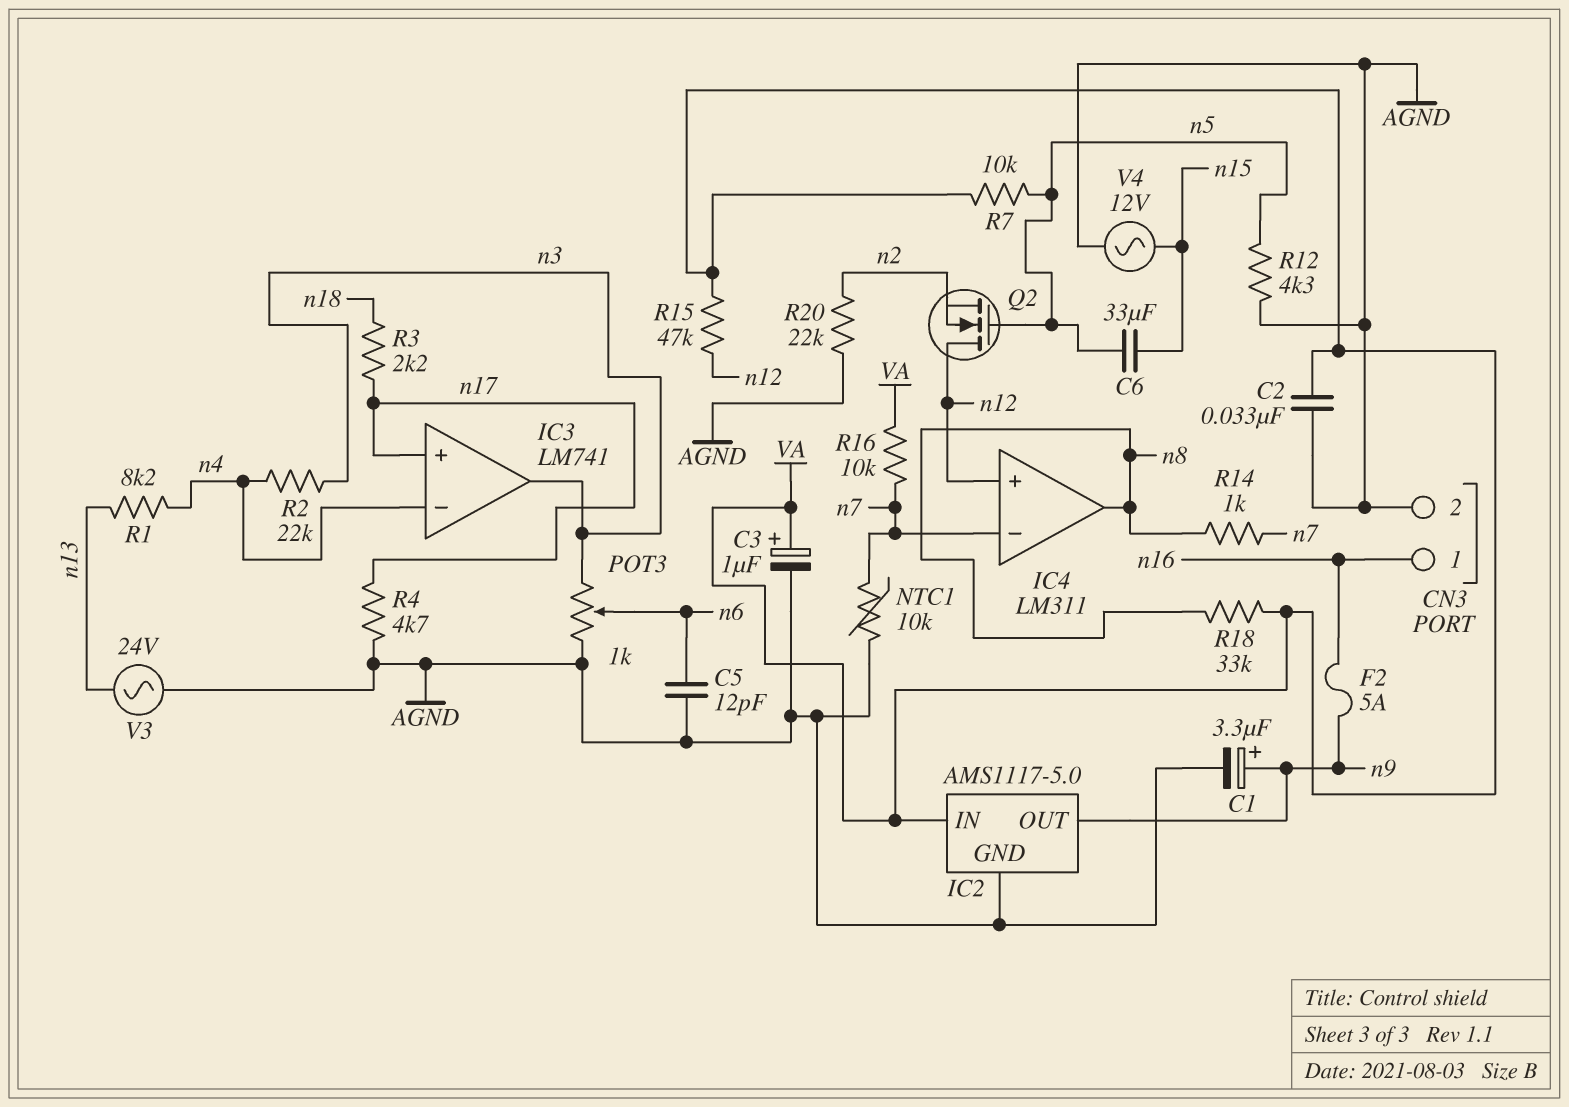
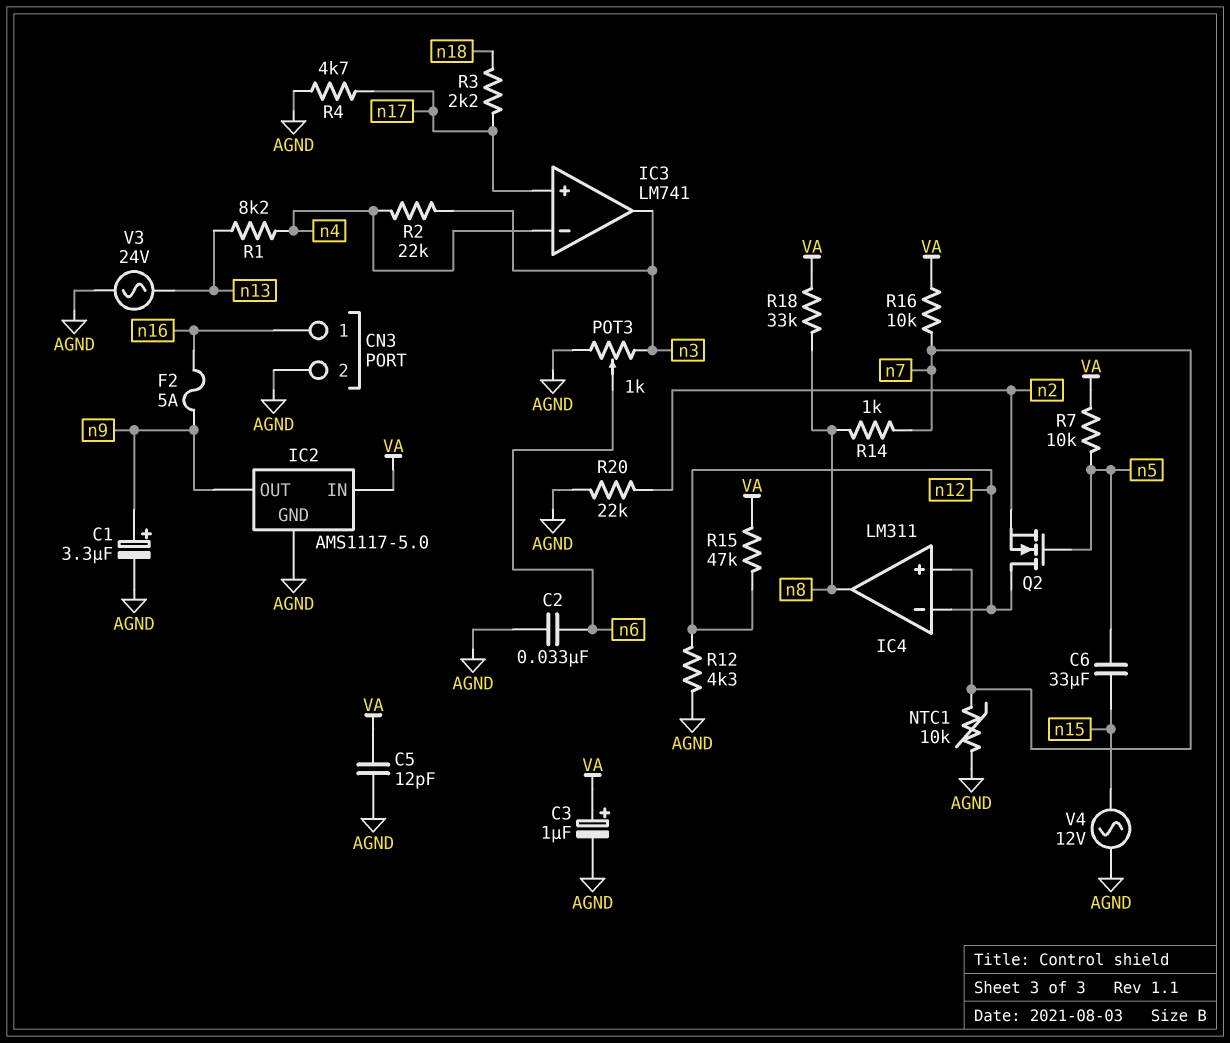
C2: 33nF (AGND, VA) -> 33nF (AGND, n6)
C5: 12pF (AGND, n6) -> 12pF (AGND, VA)
IC4 pin in+: n12 -> n7
IC4 pin in-: n7 -> n12
R12: 4.3k (AGND, n5) -> 4.3k (AGND, n12)

